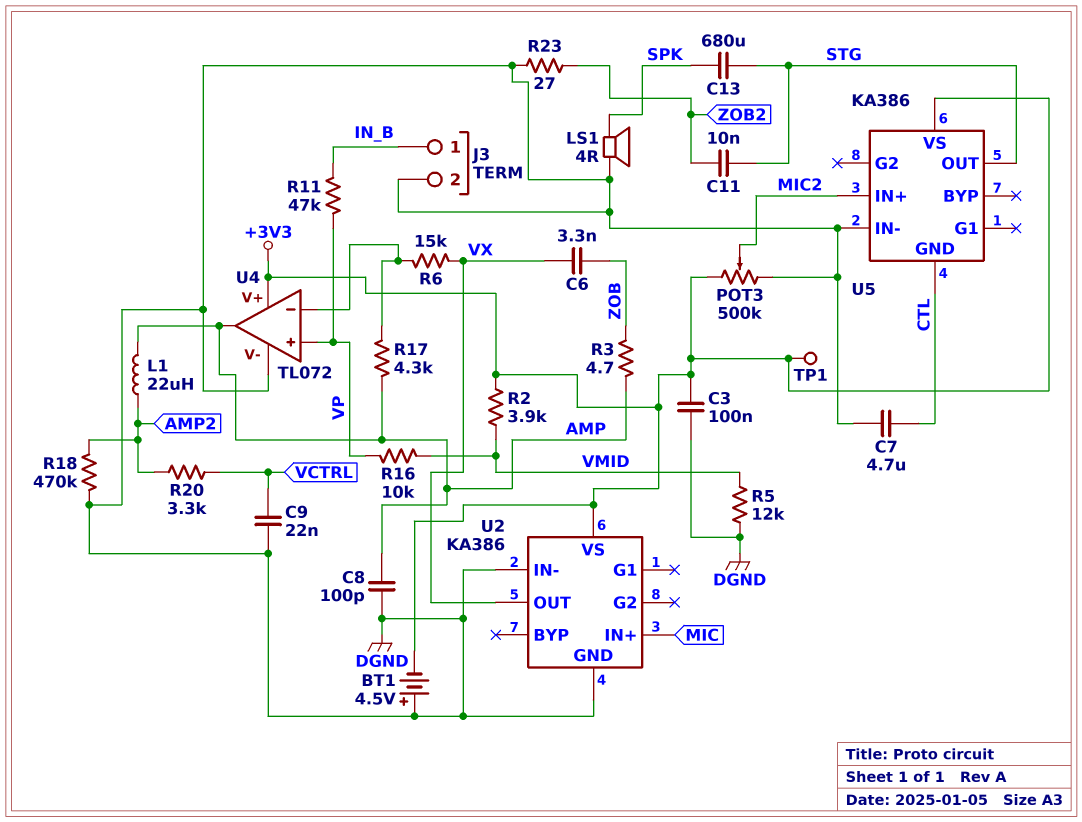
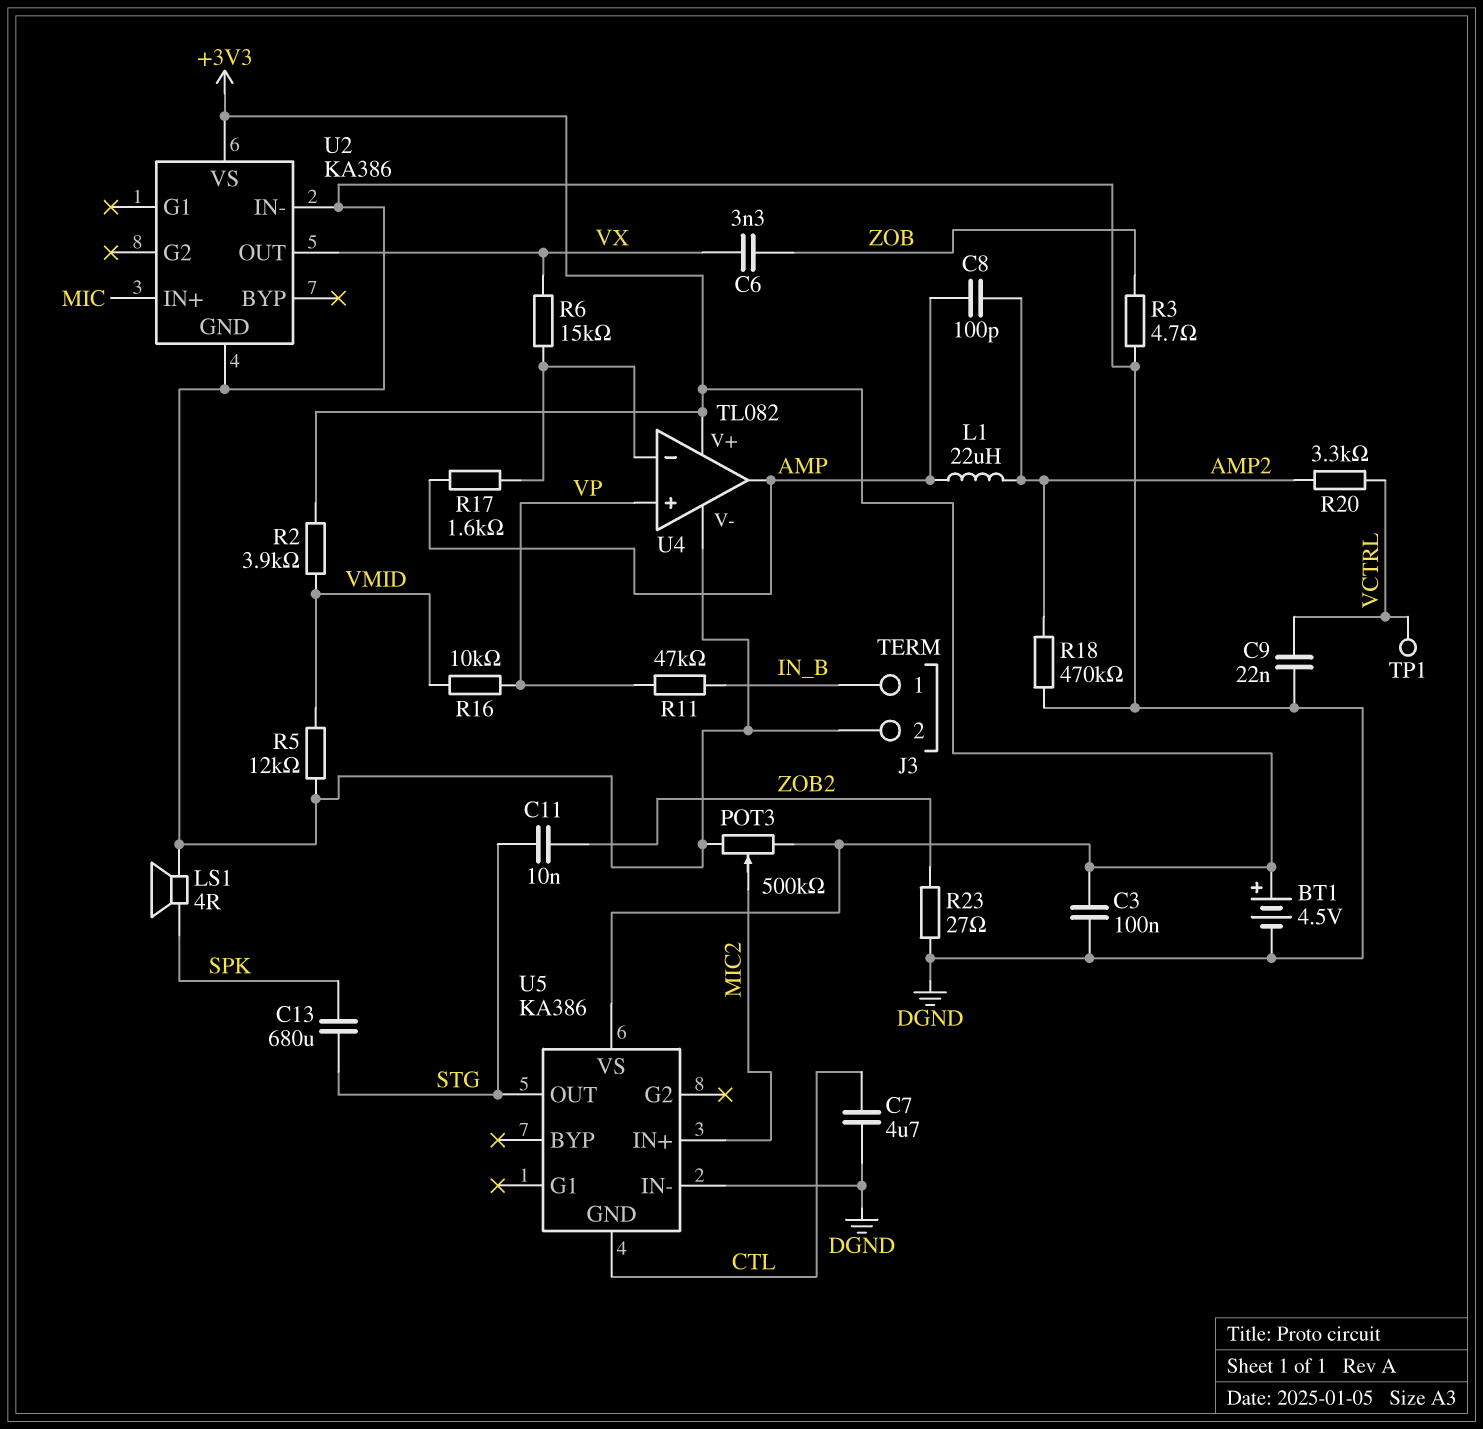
BT1: 4.5V (plus DGND, minus +3V3) -> 4.5V (plus +3V3, minus DGND)
C8: 100pF (AMP, DGND) -> 100pF (AMP, AMP2)
R3: 4.7 (AMP, ZOB) -> 4.7 (DGND, ZOB)
R17: 4.3k (AMP, U4/in-) -> 1.6k (AMP, U4/in-)
TP1: test point (+3V3) -> test point (VCTRL)
U4: TL072 -> TL082

